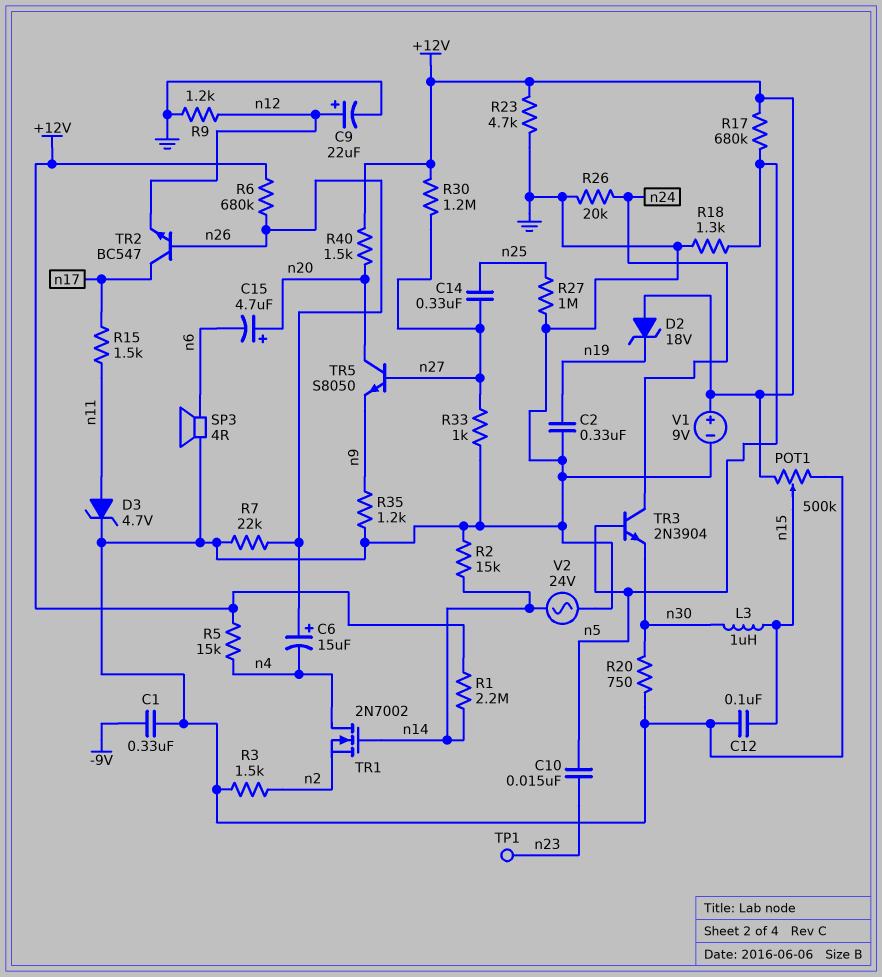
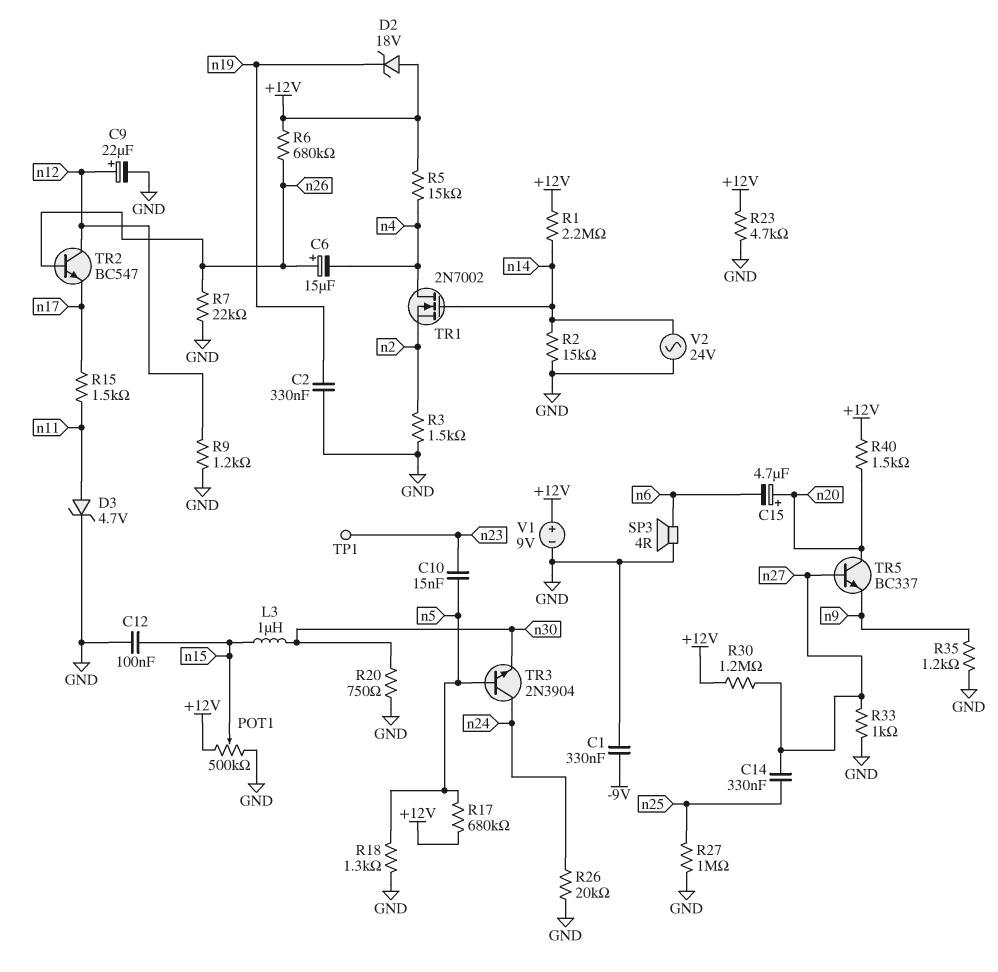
TR2: NPN BC547 (B n26, C n17, E n12) -> NPN BC547 (B n26, C n12, E n17)
TR5: NPN S8050 (B n27, C n20, E n9) -> NPN BC337 (B n27, C n20, E n9)

